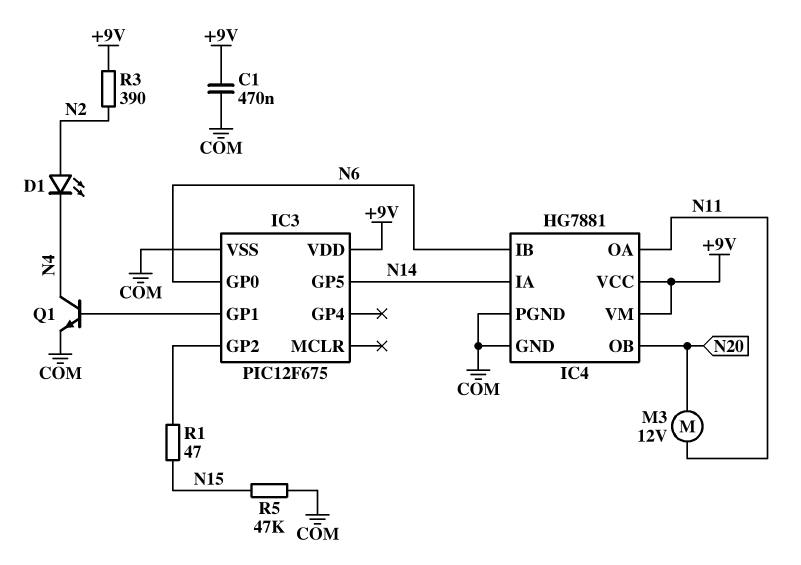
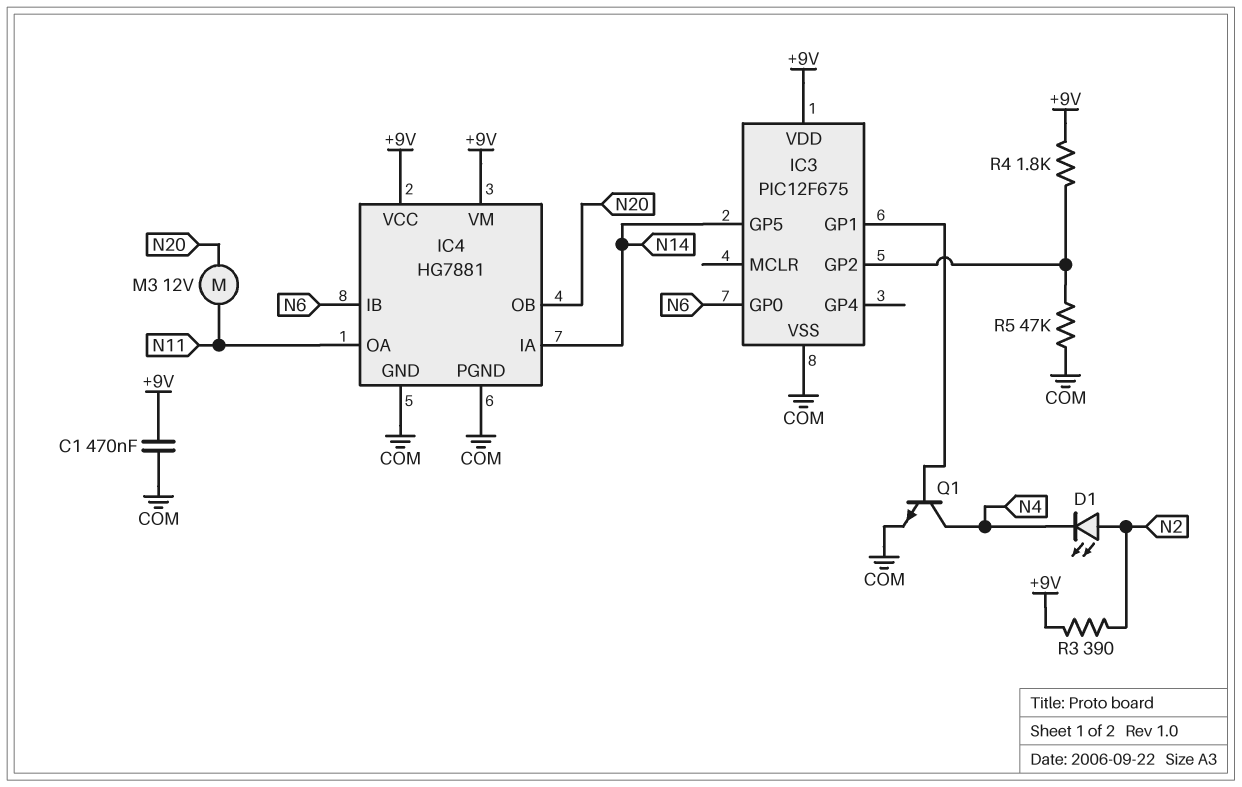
R1: 47 (IC3/GP2, N15) -> none
R4: none -> 1.8k (+9V, IC3/GP2)
R5: 47k (COM, N15) -> 47k (COM, IC3/GP2)

